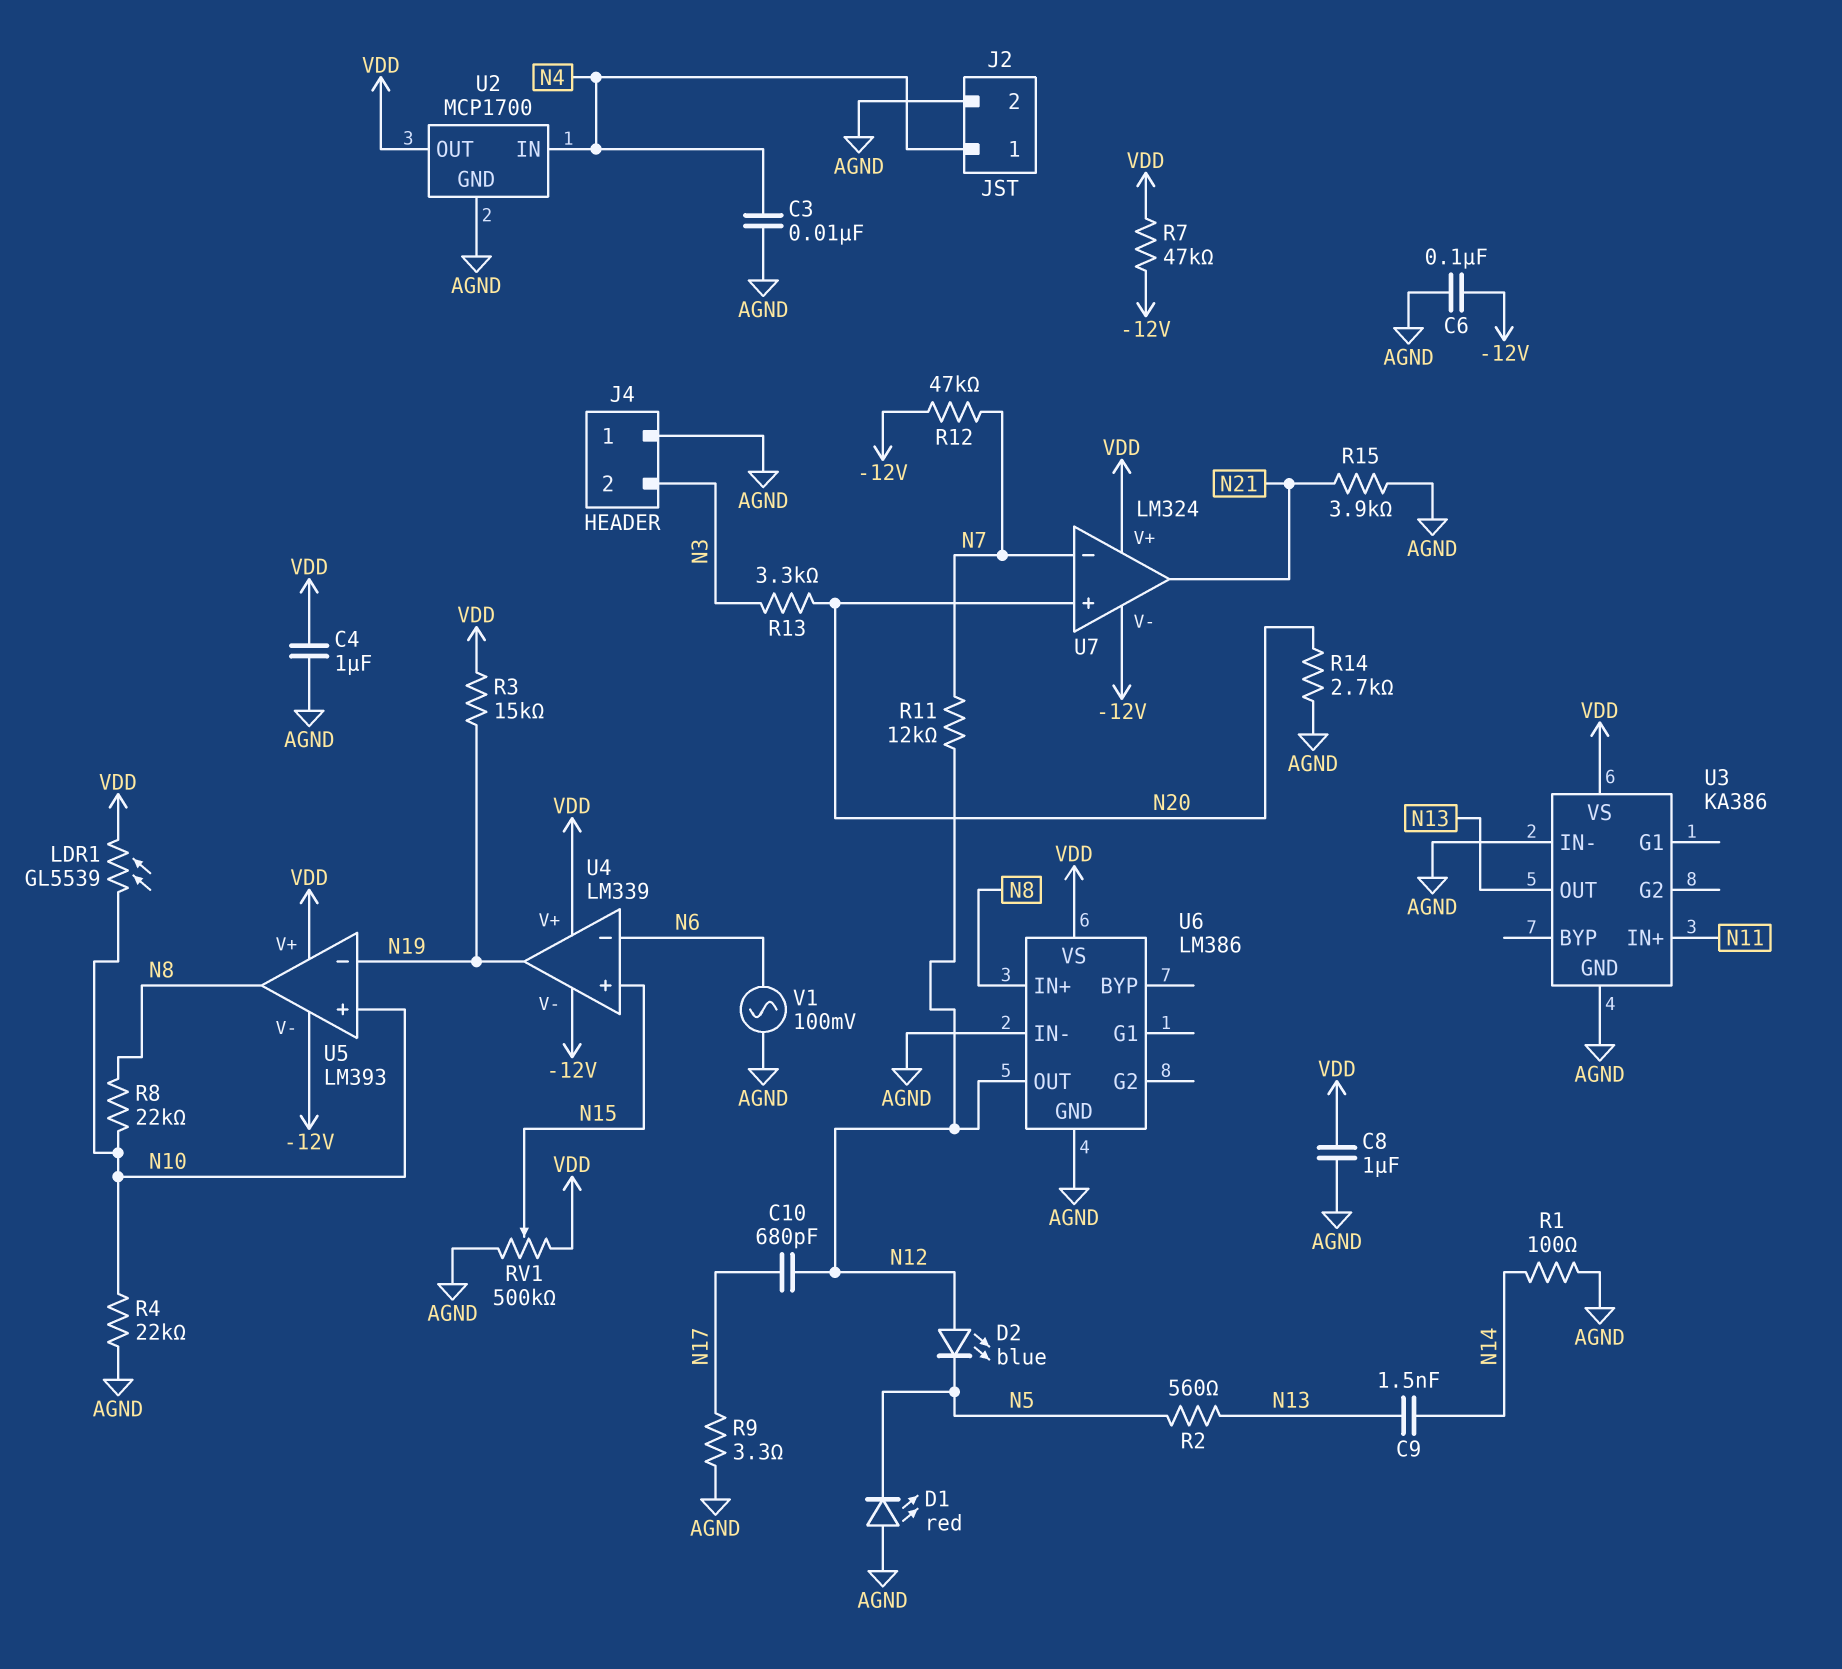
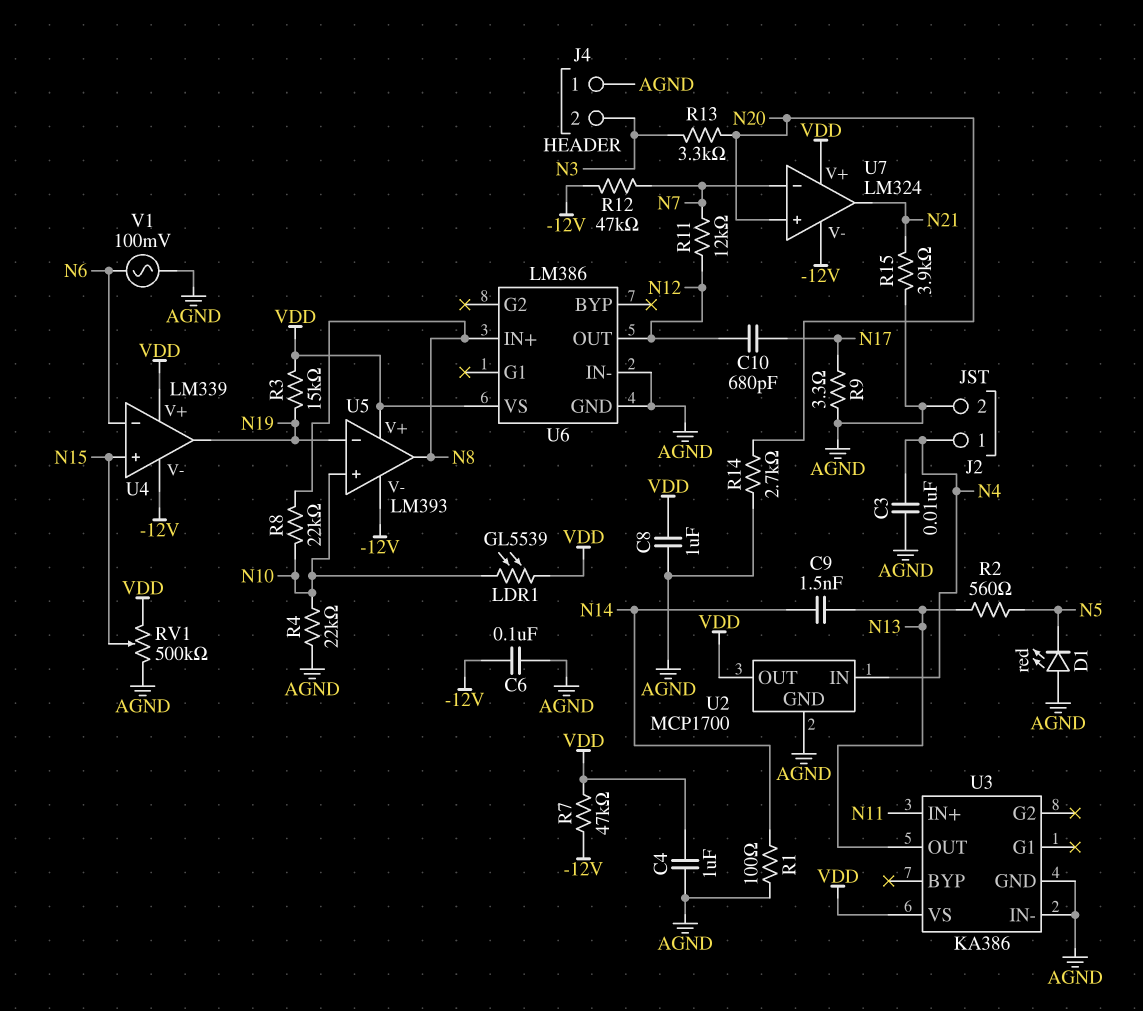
D2: LED blue (A N12, K N5) -> none

